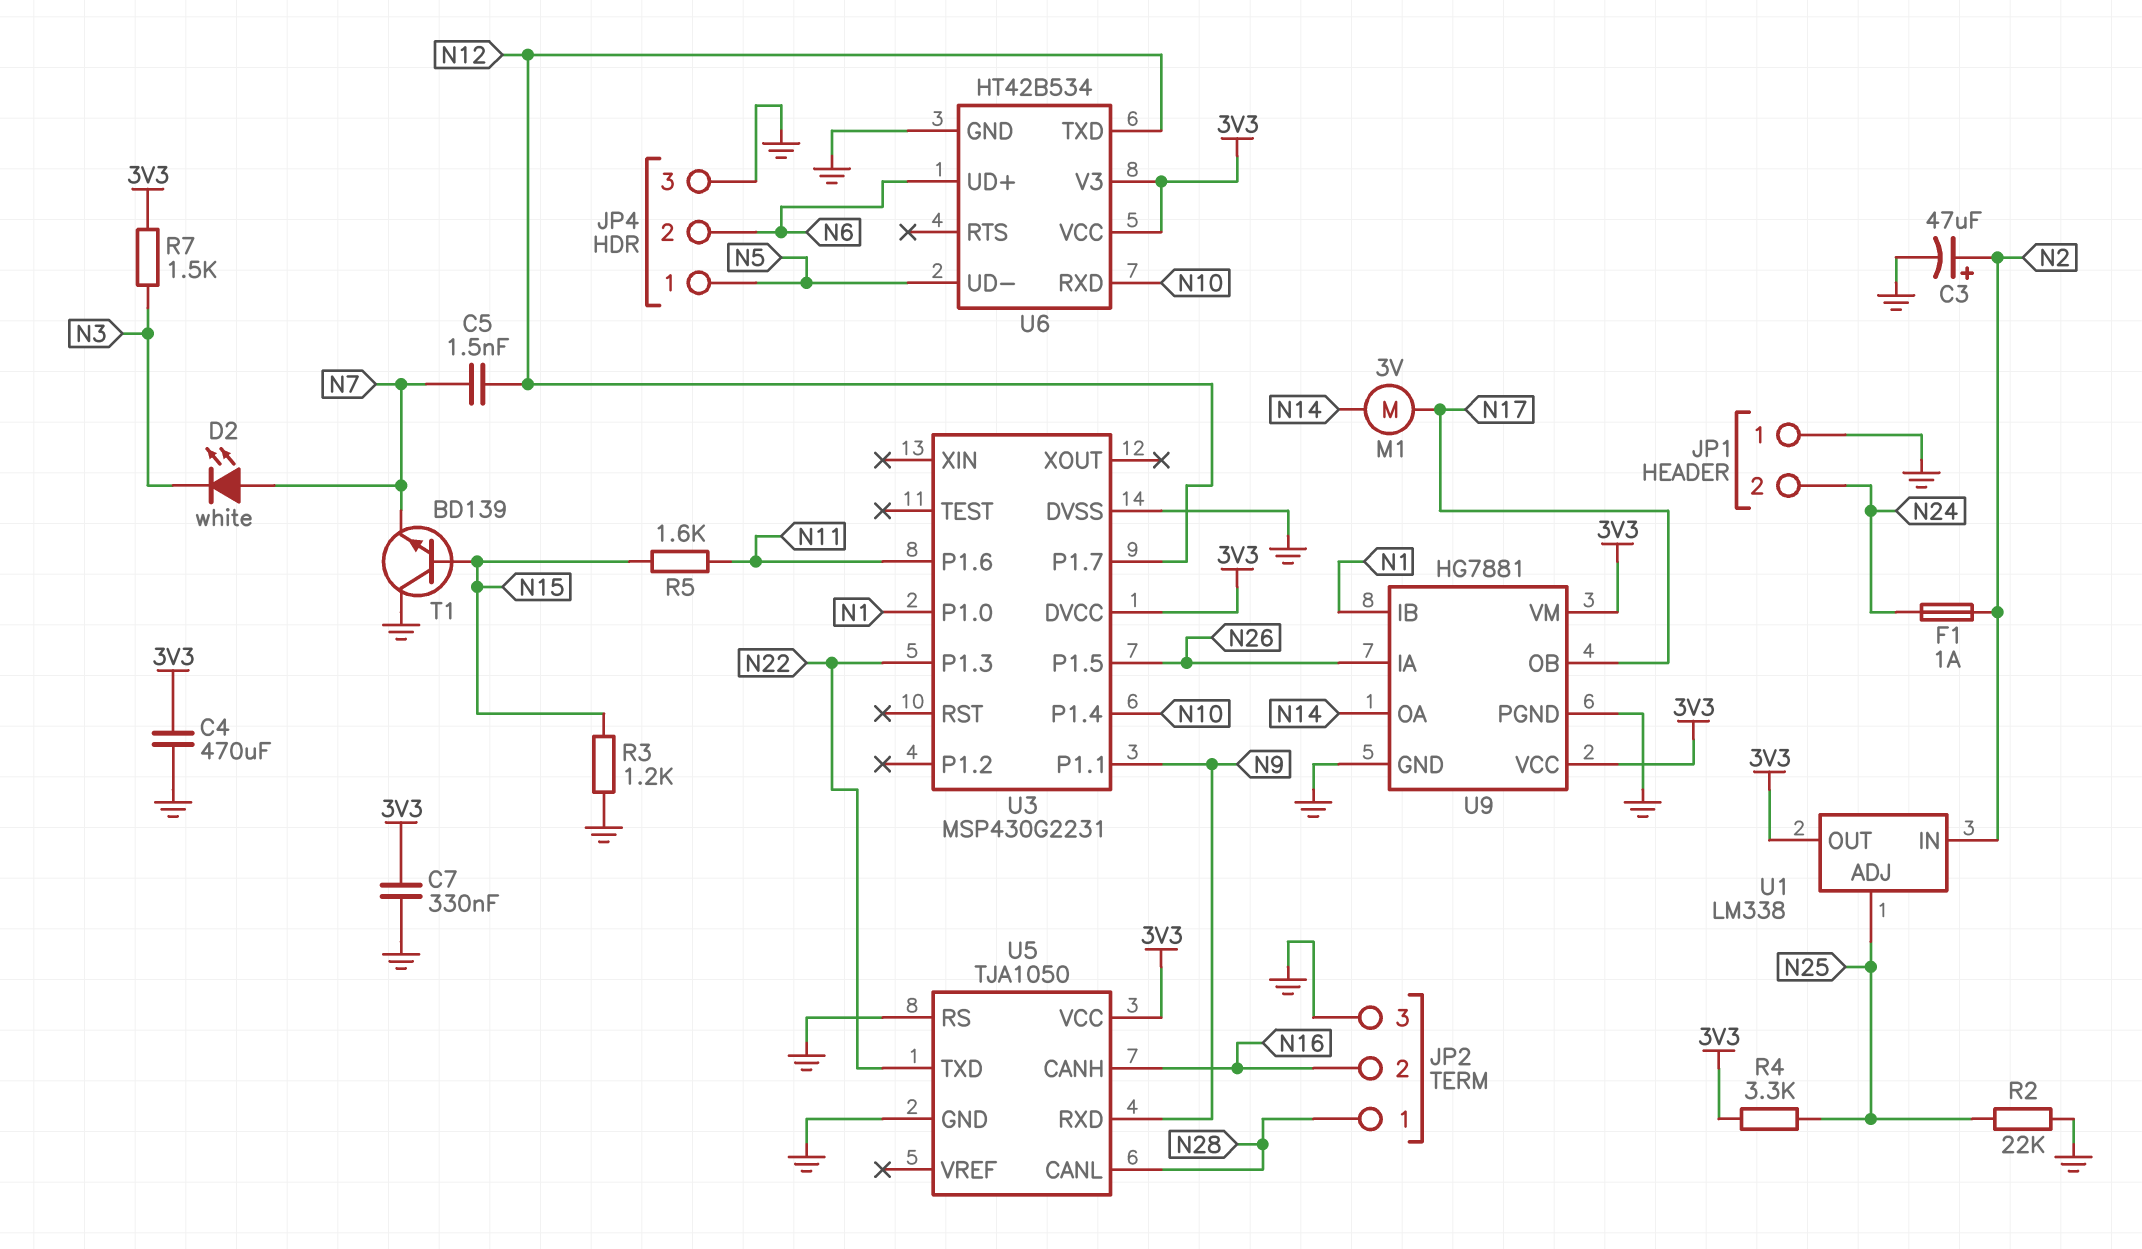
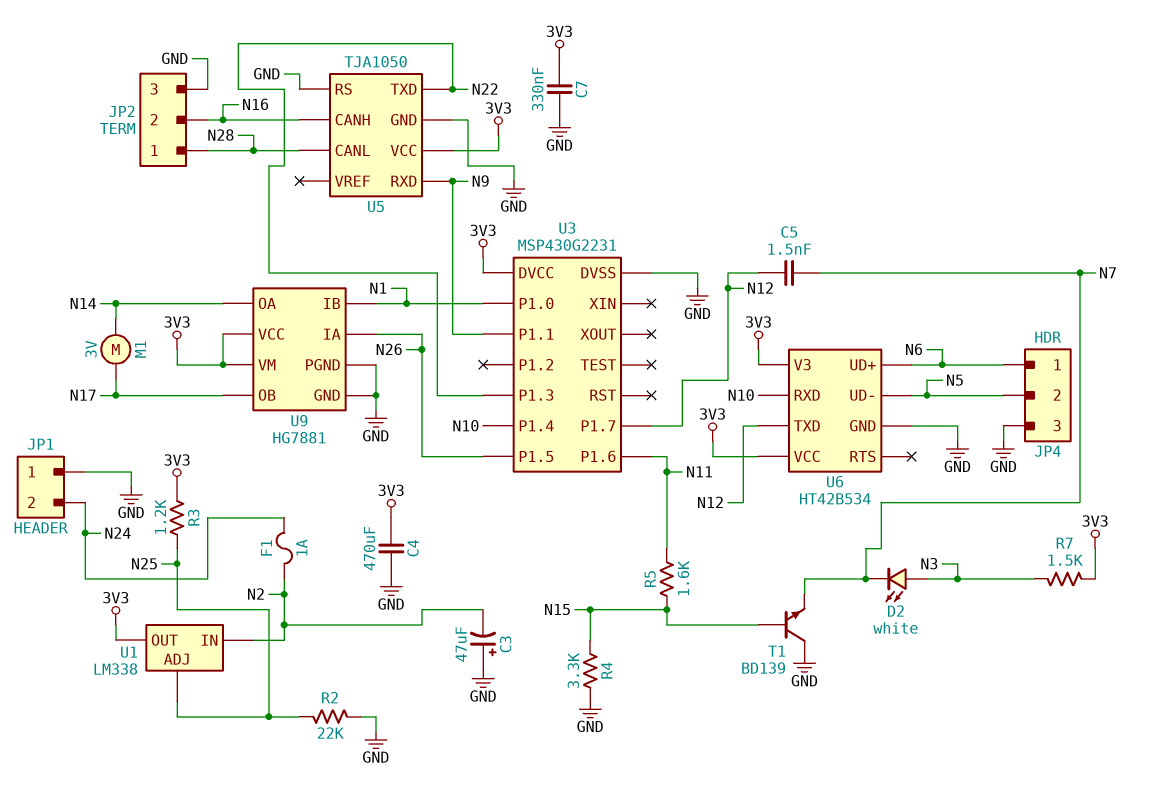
C3: 47uF (plus N2, minus GND) -> 47uF (plus GND, minus N2)
D2: LED white (A N7, K N3) -> LED white (A N3, K N7)
JP4 pin 1: N5 -> N6
JP4 pin 2: N6 -> N5
R3: 1.2k (GND, N15) -> 1.2k (3V3, N25)
R4: 3.3k (3V3, N25) -> 3.3k (GND, N15)

